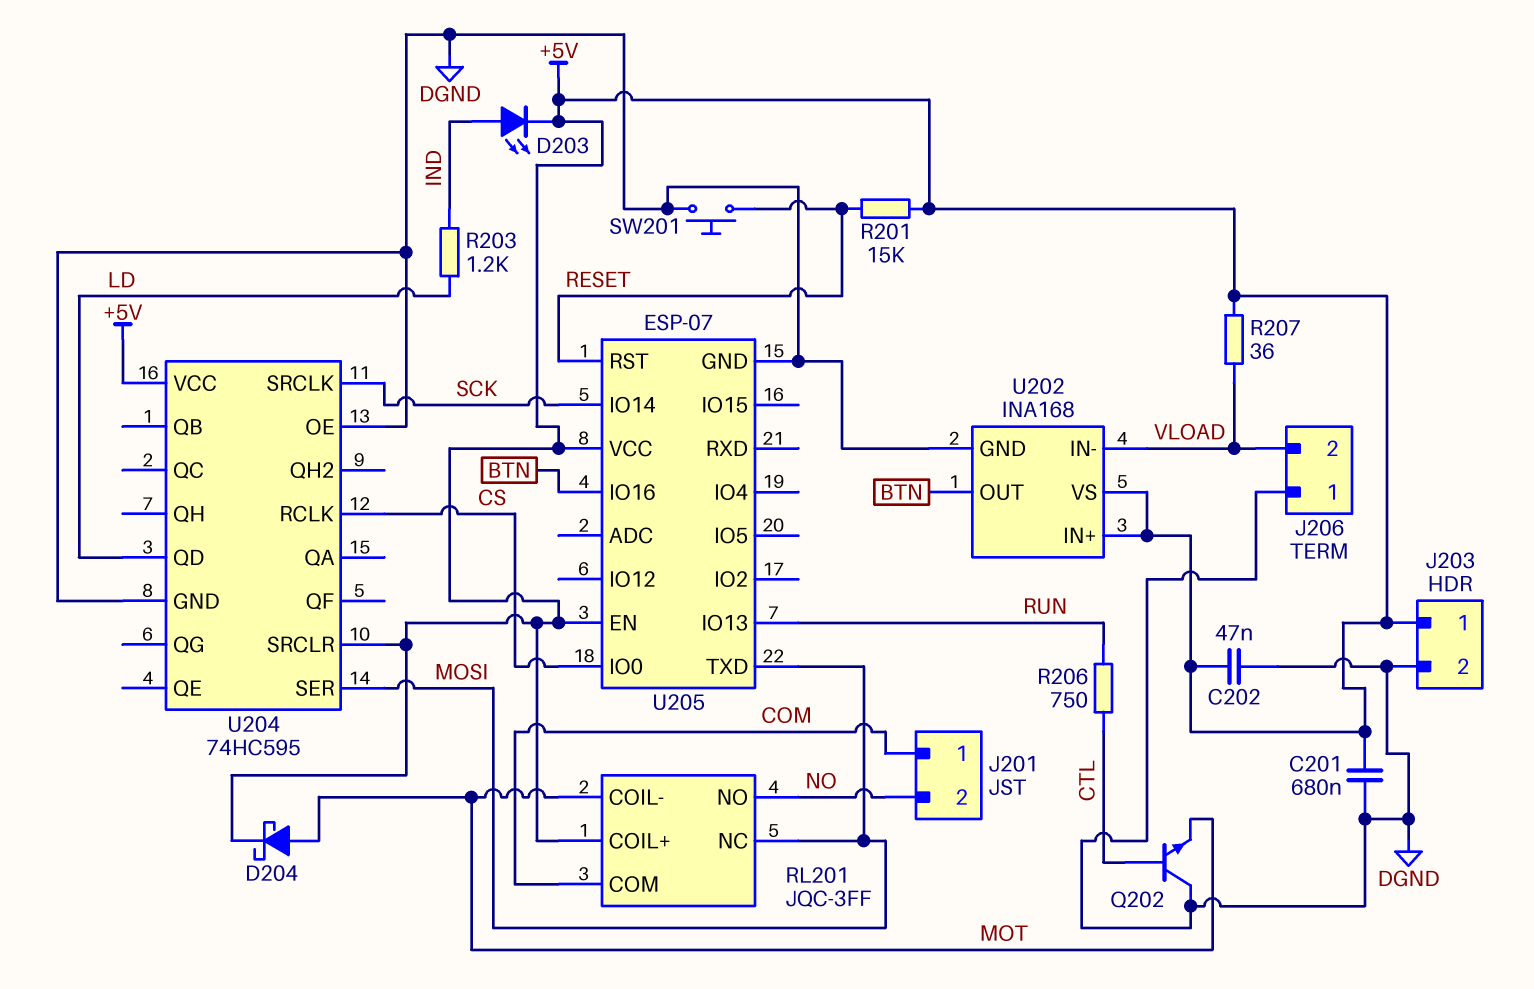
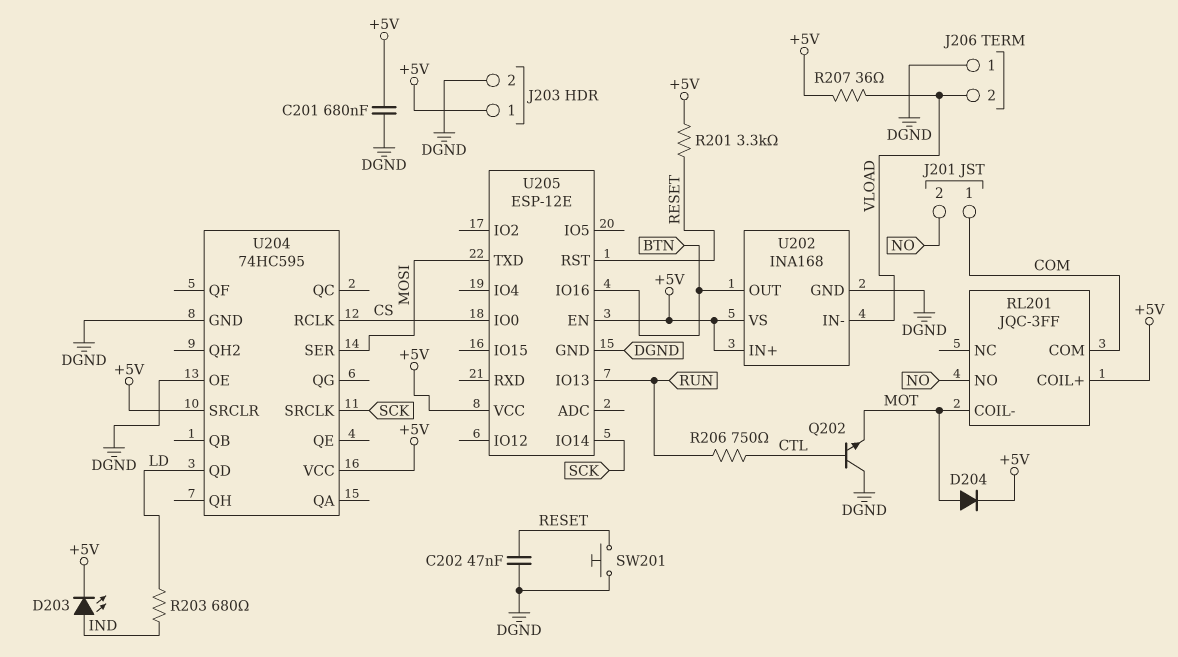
C202: 47nF (+5V, DGND) -> 47nF (DGND, RESET)
D204: schottky (A MOT, K +5V) -> diode (A MOT, K +5V)
R201: 15k (+5V, RESET) -> 3.3k (+5V, RESET)
R203: 1.2k (IND, LD) -> 680 (IND, LD)
RL201 pin NC: MOSI -> none
U205: ESP-07 -> ESP-12E

